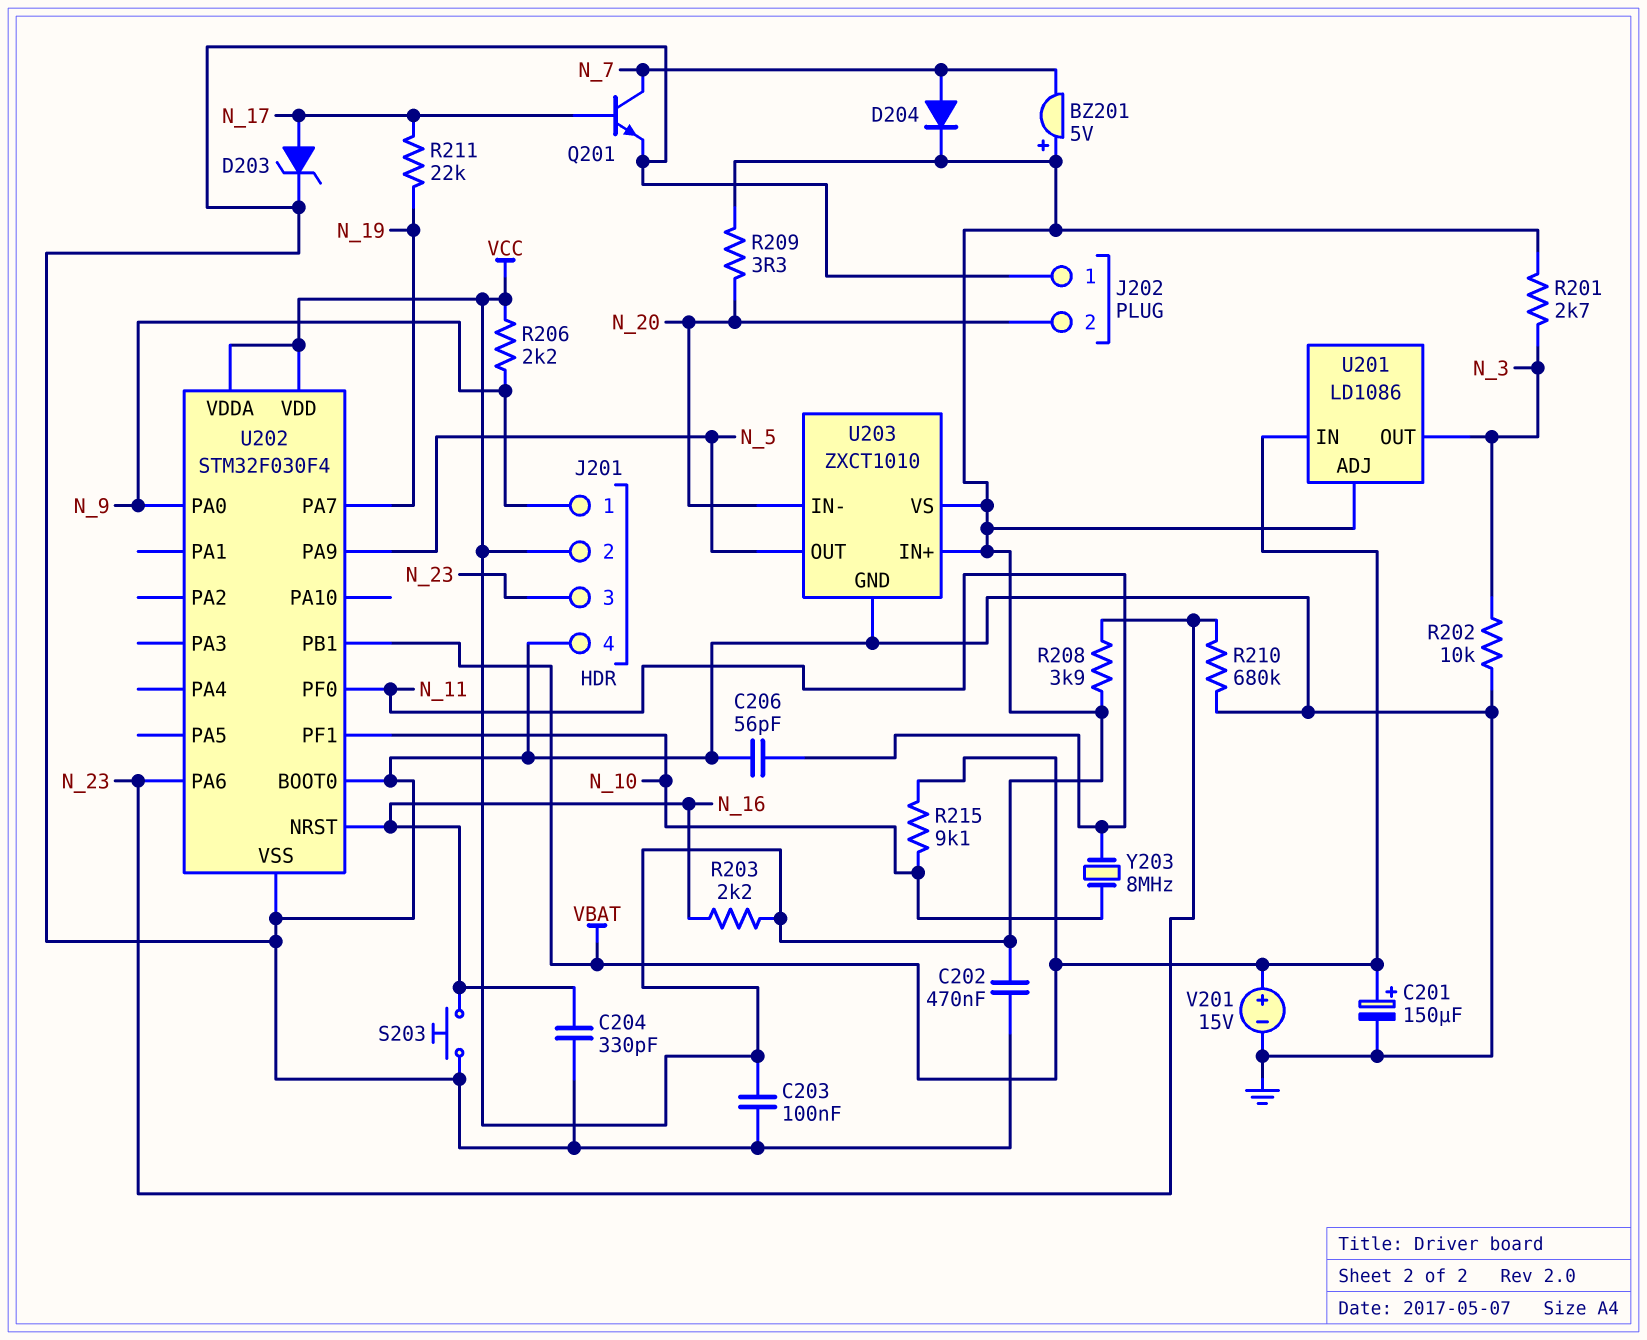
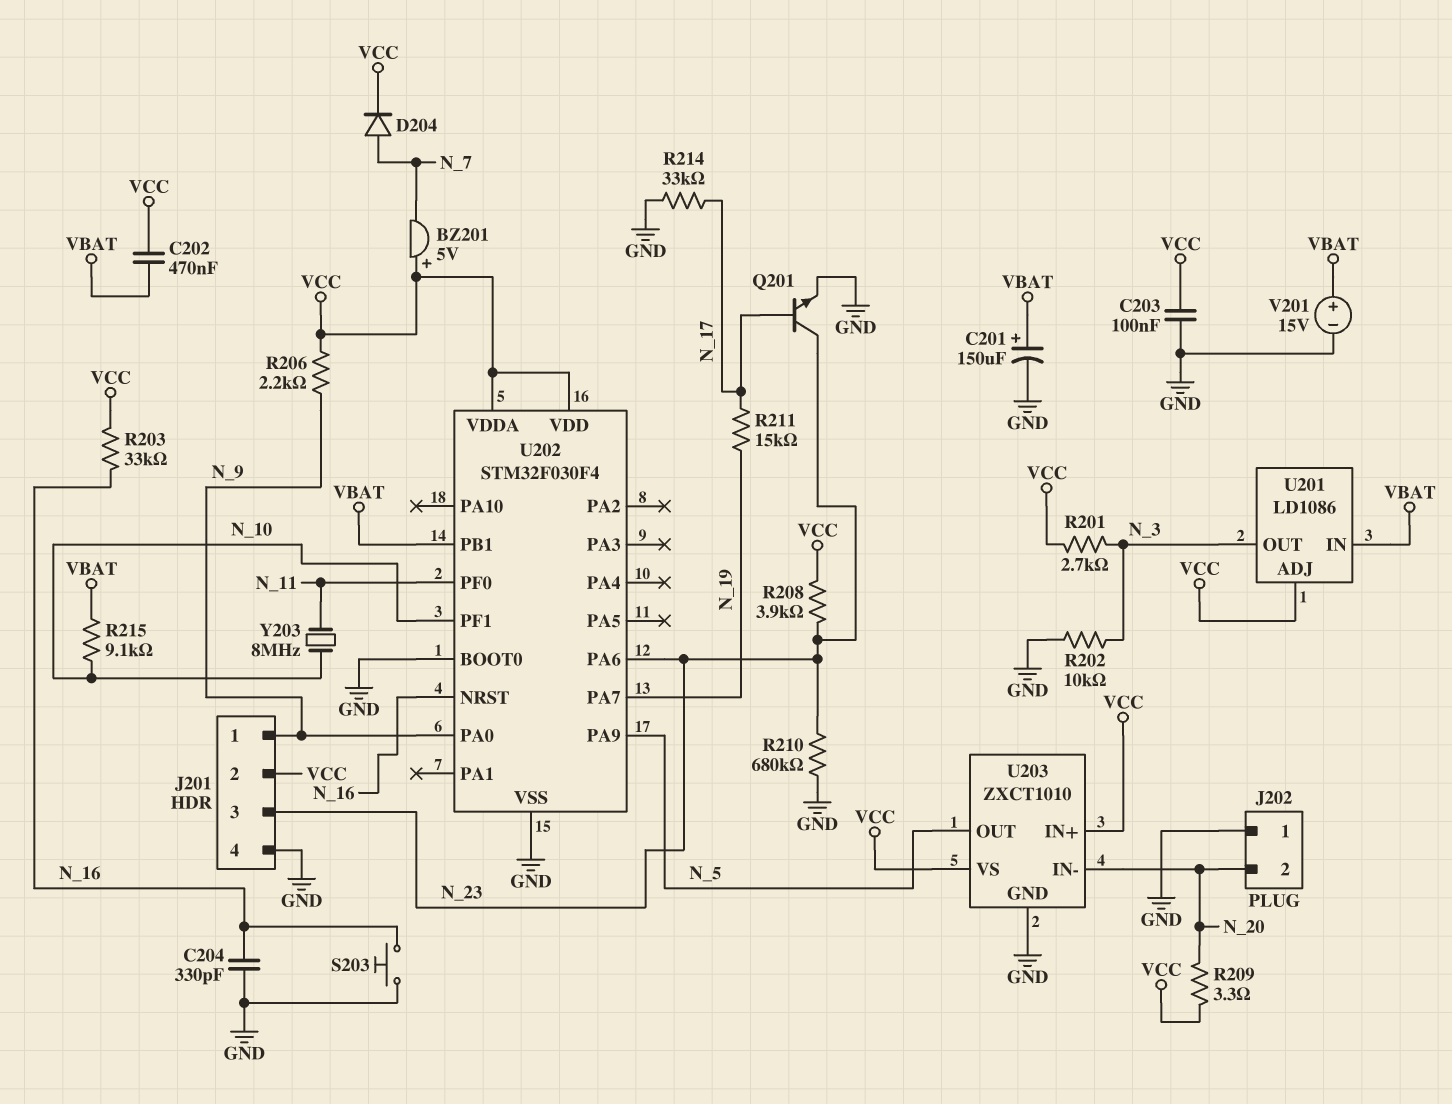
C202: 470nF (GND, VCC) -> 470nF (VBAT, VCC)
C206: 56pF (GND, N_11) -> none
D203: zener (A N_17, K GND) -> none
Q201: NPN (B N_17, C N_7, E GND) -> NPN (B N_17, C N_23, E GND)
R203: 2.2k (N_16, VCC) -> 33k (N_16, VCC)
R211: 22k (N_17, N_19) -> 15k (N_17, N_19)
R214: none -> 33k (GND, N_17)

